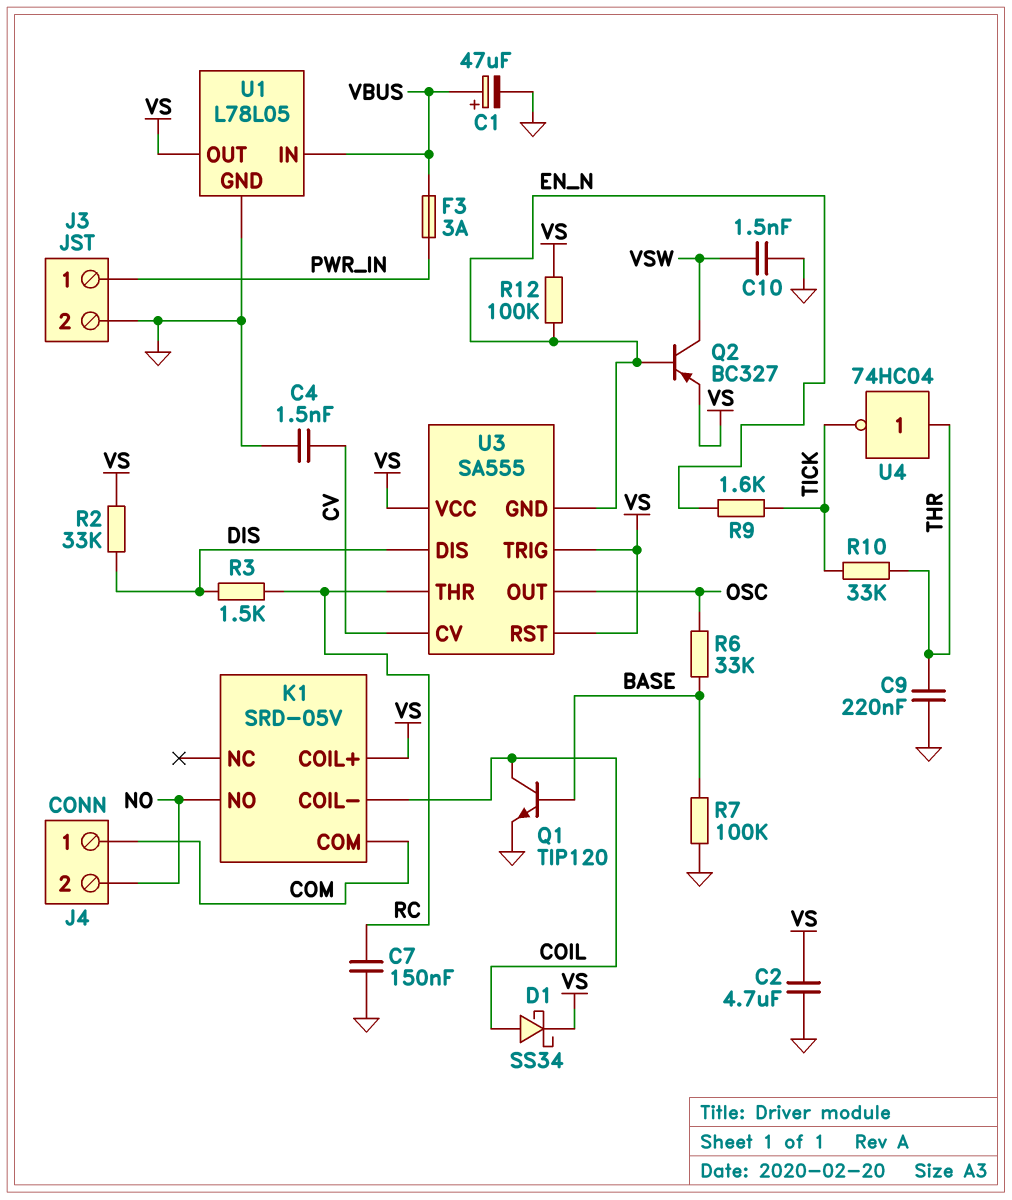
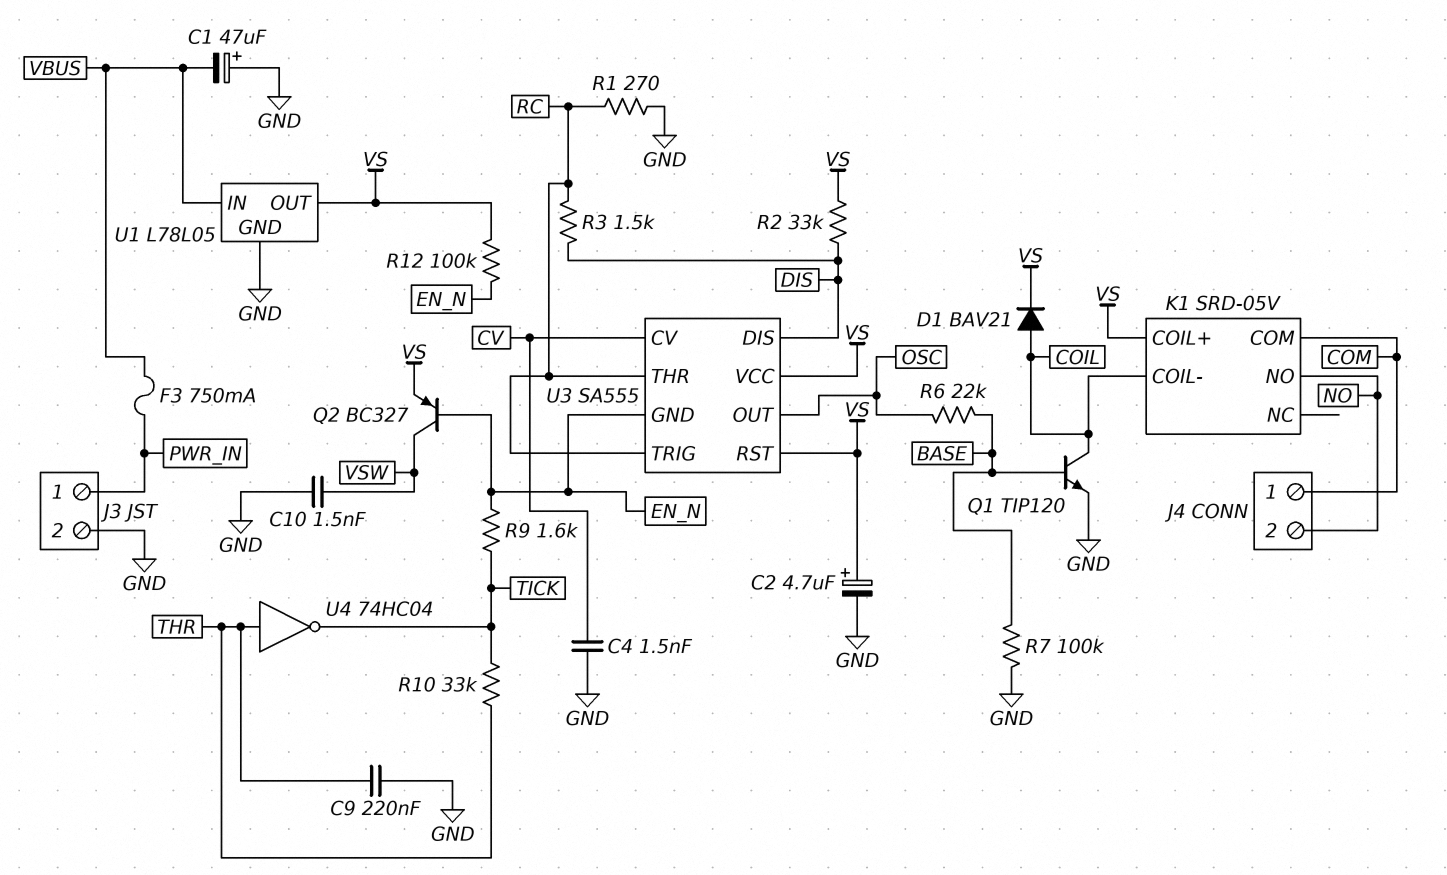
C1: 47uF (plus VBUS, minus GND) -> 47uF (plus GND, minus VBUS)
C2: 4.7uF (GND, VS) -> 4.7uF (plus VS, minus GND)
C7: 150nF (GND, RC) -> none
D1: schottky SS34 (A COIL, K VS) -> diode BAV21 (A COIL, K VS)
F3: 3A (PWR_IN, VBUS) -> 750mA (PWR_IN, VBUS)
R1: none -> 270 (GND, RC)
R6: 33k (BASE, OSC) -> 22k (BASE, OSC)
U3 pin TRIG: VS -> RC

